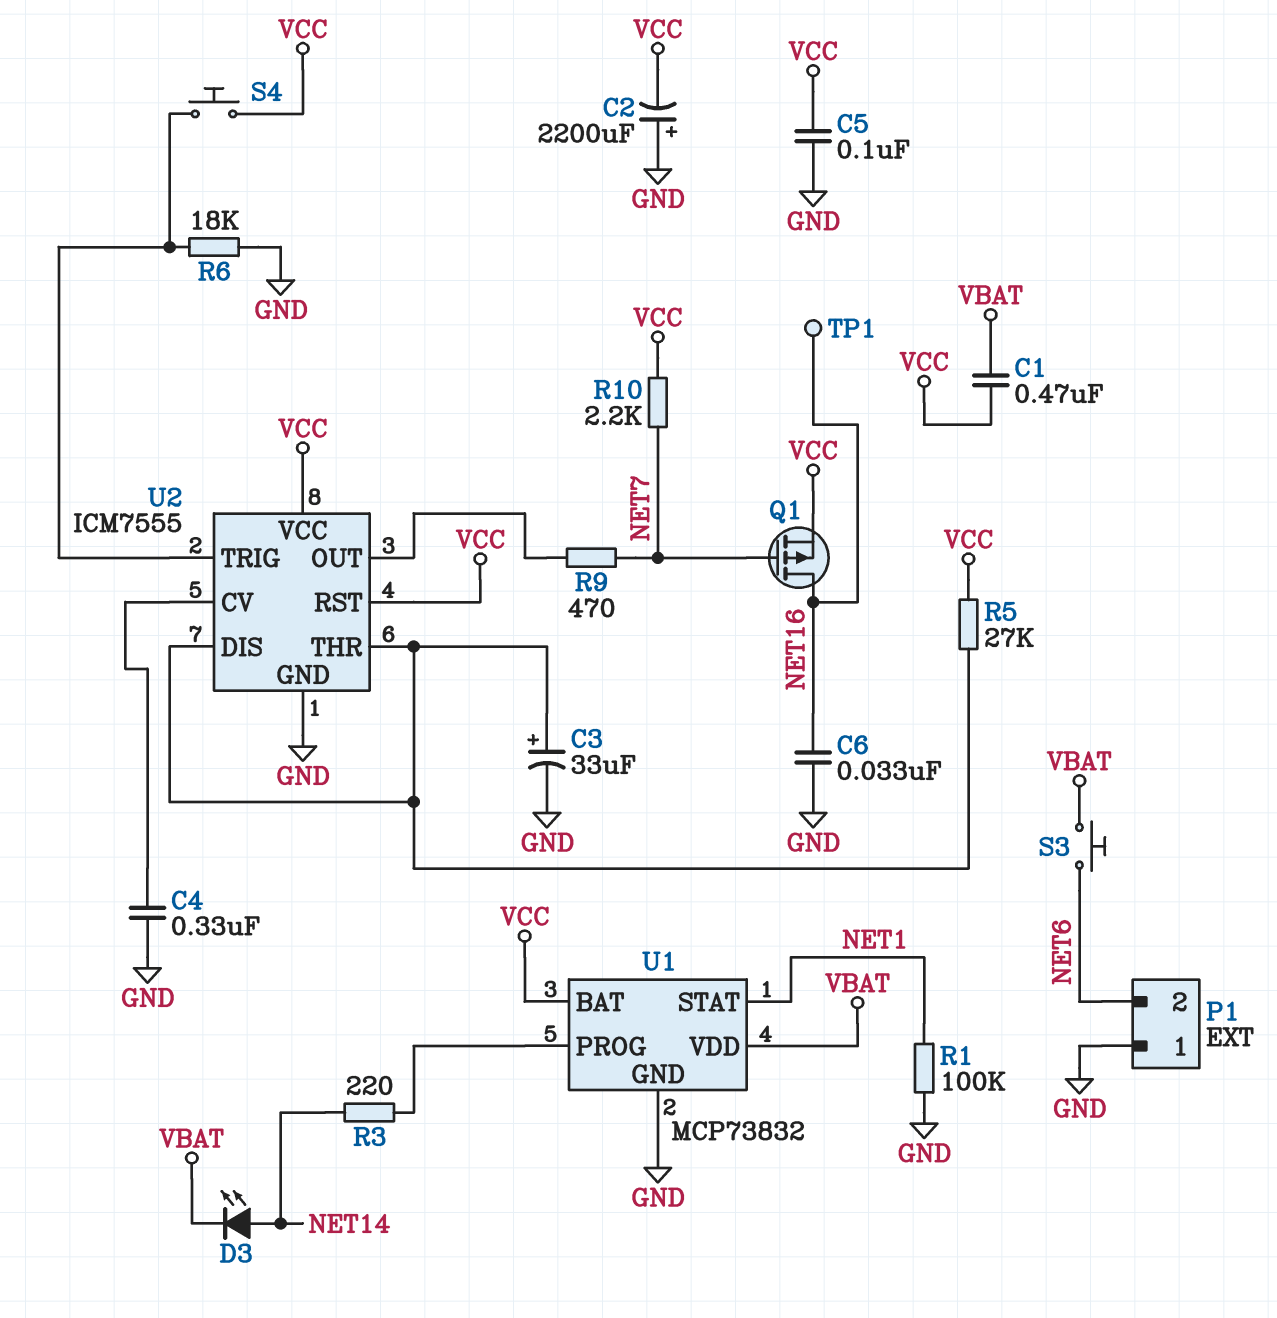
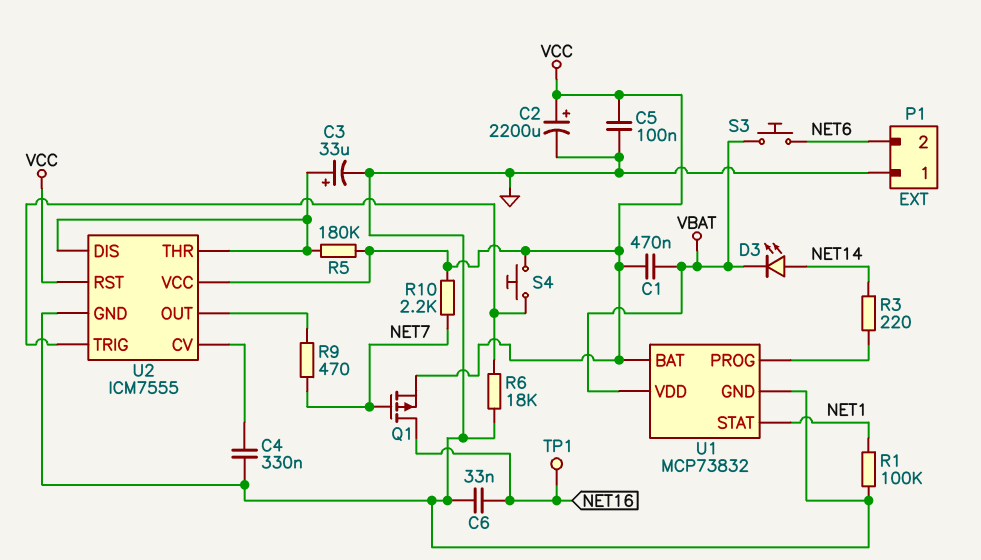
C2: 2200uF (plus GND, minus VCC) -> 2200uF (plus VCC, minus GND)
R5: 27k (U2/DIS, VCC) -> 180k (U2/DIS, VCC)

